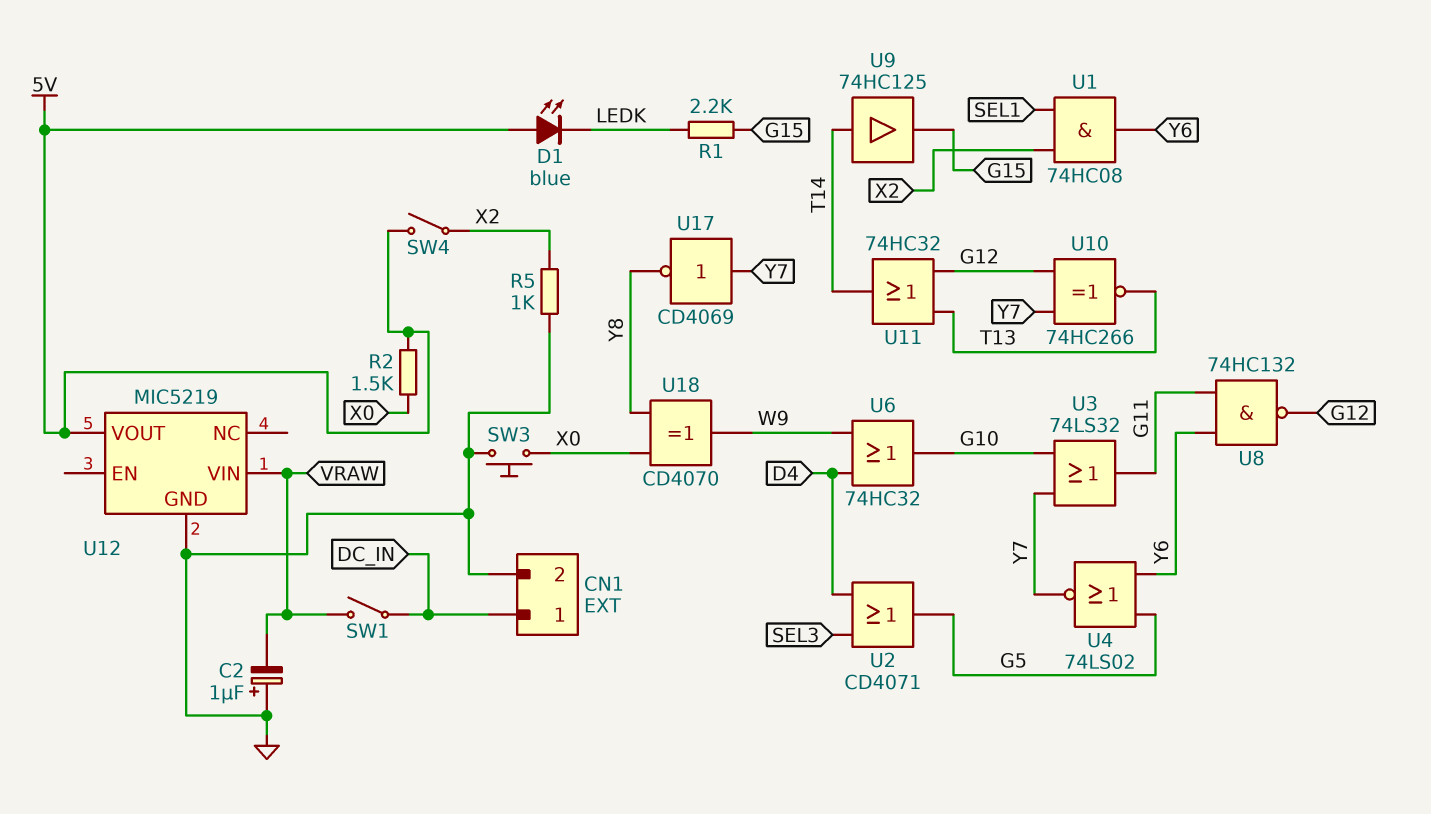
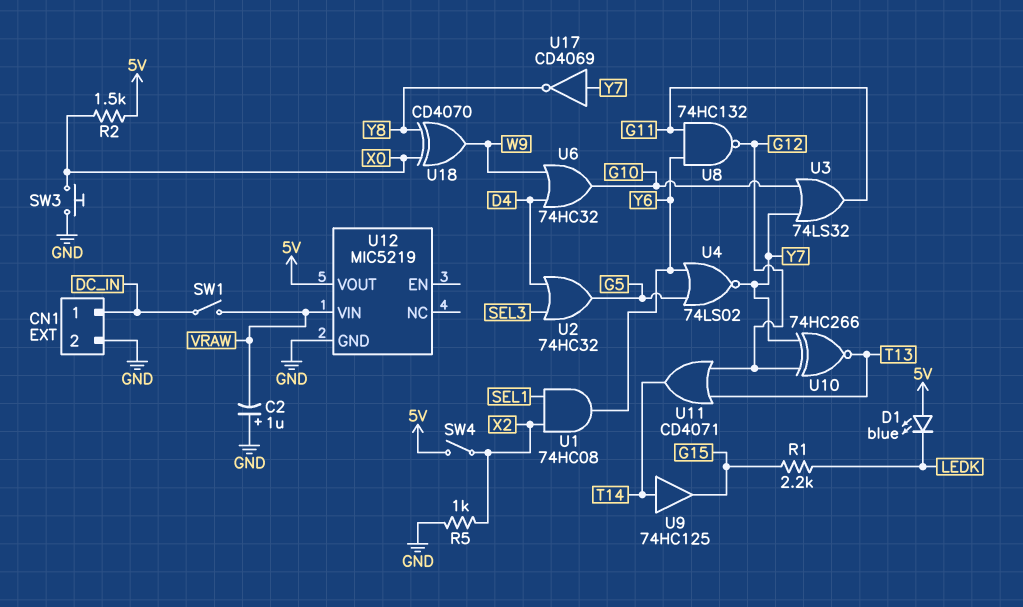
U2: OR CD4071 (in D4, in SEL3, out G5) -> OR 74HC32 (in D4, in SEL3, out G5)
U11: OR 74HC32 (in G12, in T13, out T14) -> OR CD4071 (in G12, in T13, out T14)

